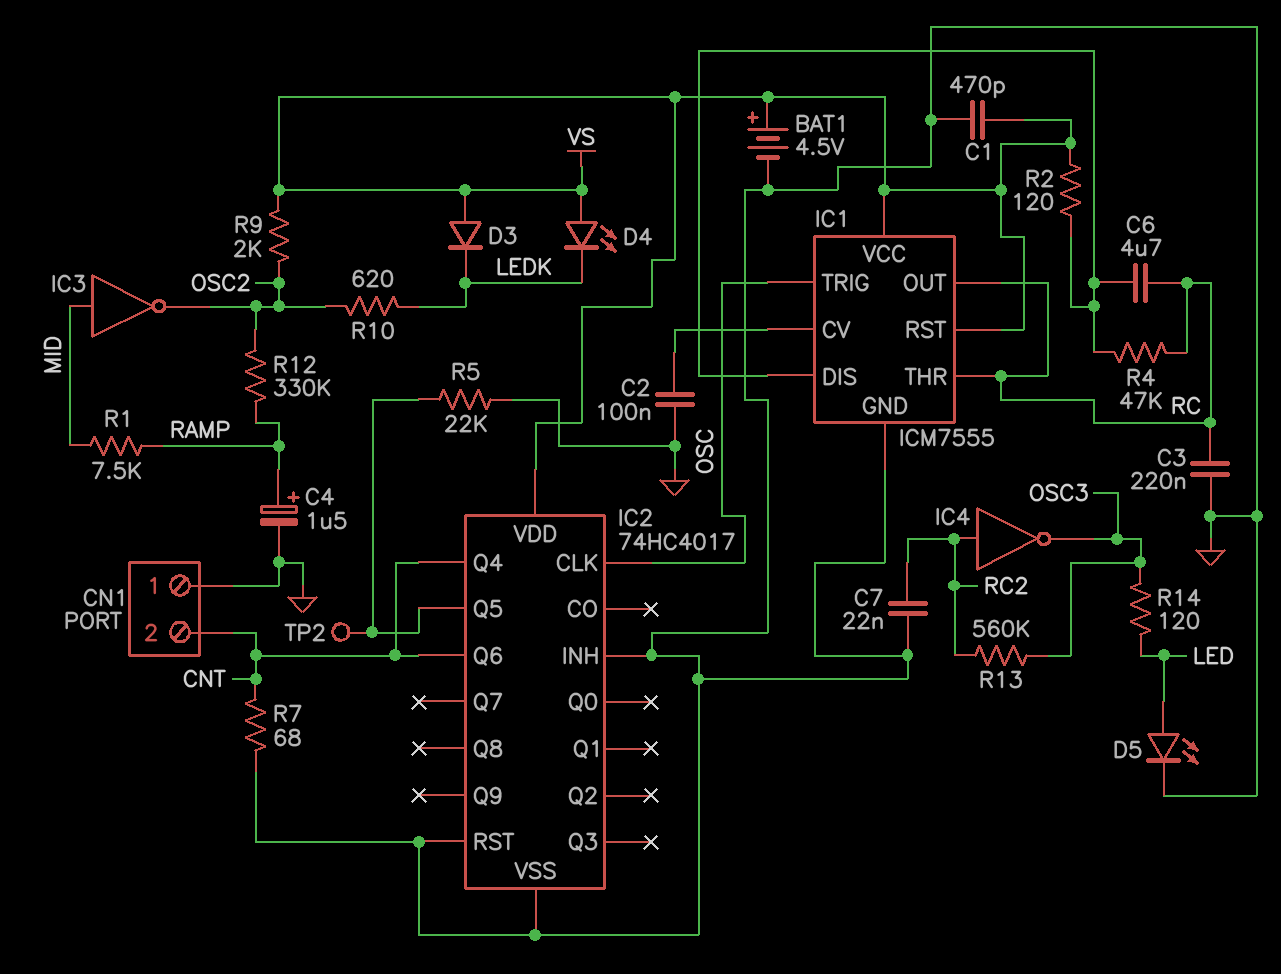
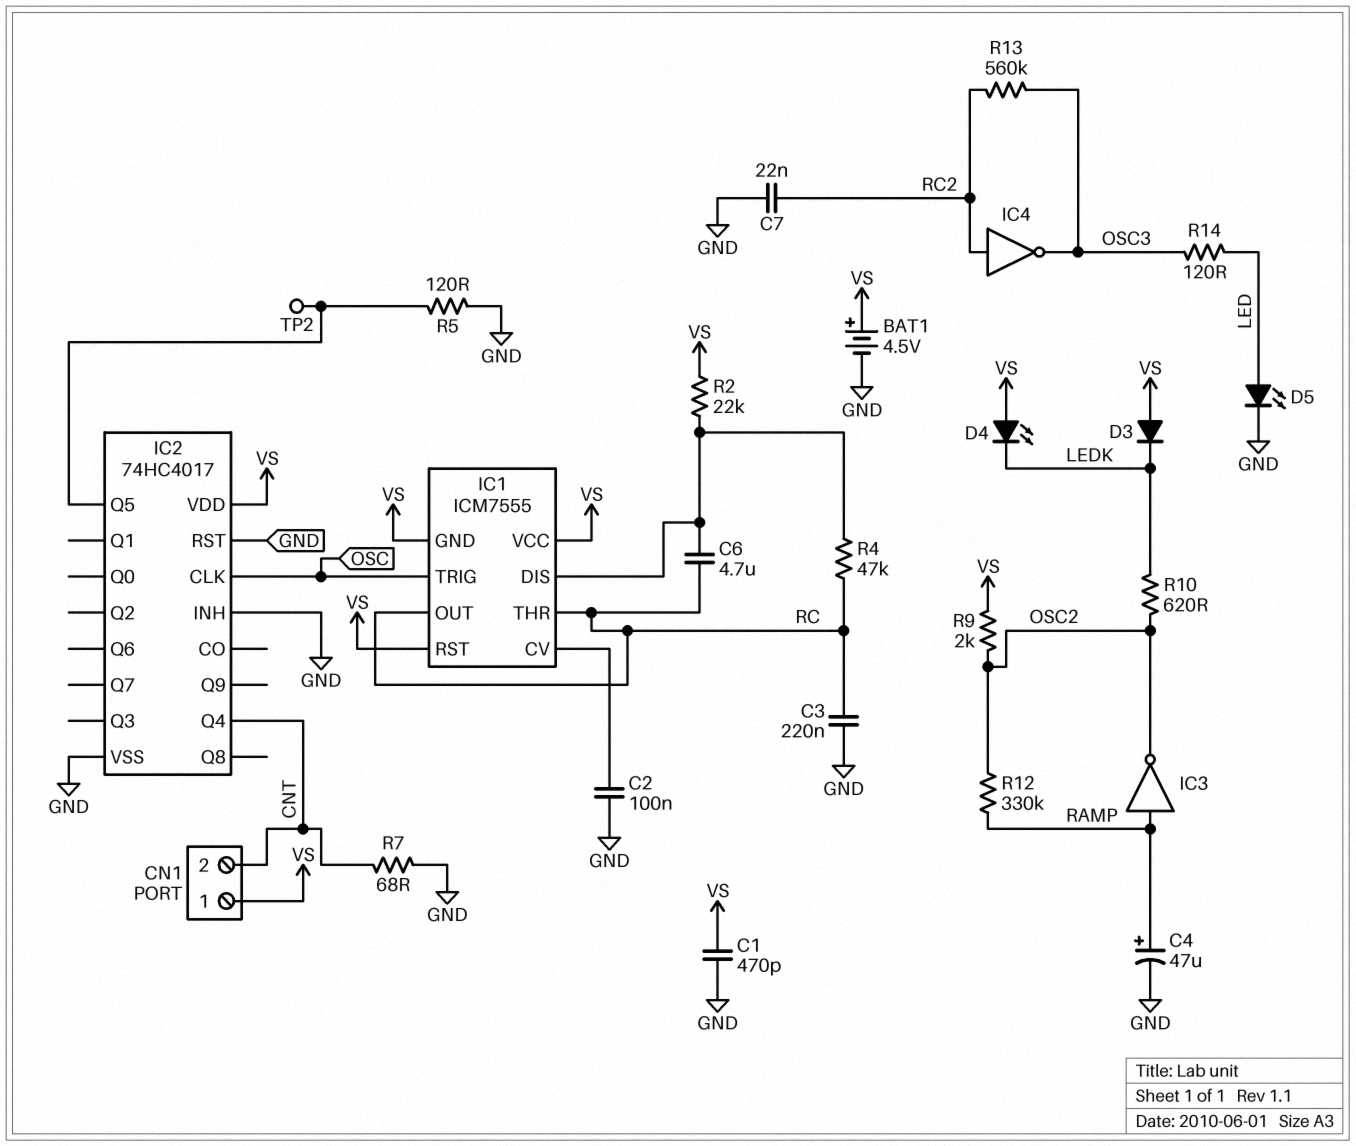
C4: 1.5uF (plus RAMP, minus GND) -> 47uF (plus RAMP, minus GND)
CN1 pin 1: GND -> VS
IC1 pin GND: GND -> VS
IC2 pin Q6: CNT -> none
IC3: NOT (in MID, out OSC2) -> NOT (in RAMP, out OSC2)
R1: 7.5k (MID, RAMP) -> none
R2: 120 (IC1/DIS, VS) -> 22k (IC1/DIS, VS)
R5: 22k (GND, IC2/Q5) -> 120 (GND, IC2/Q5)

